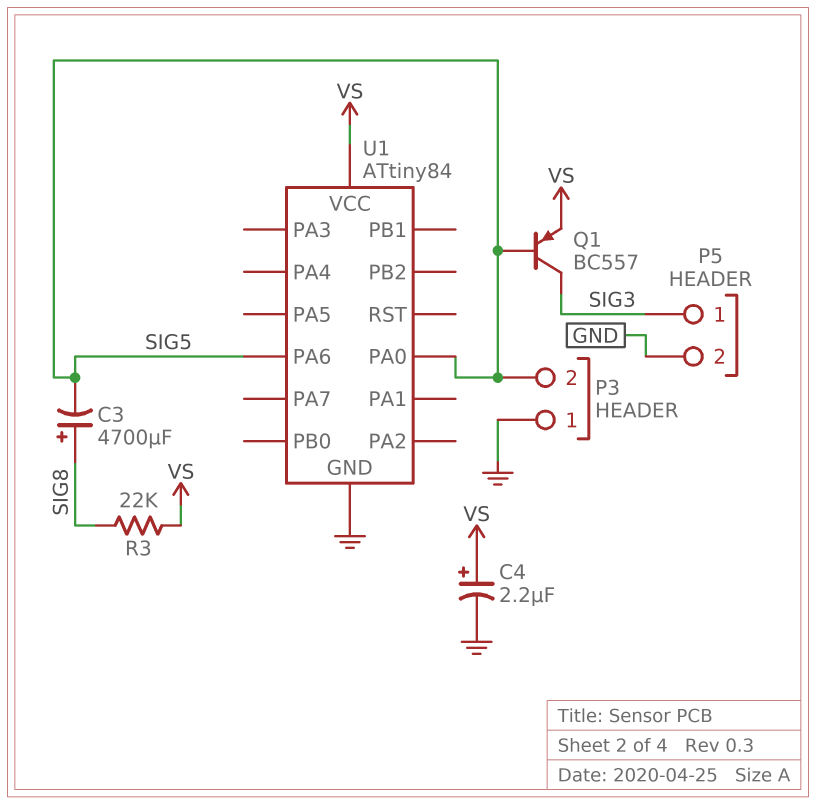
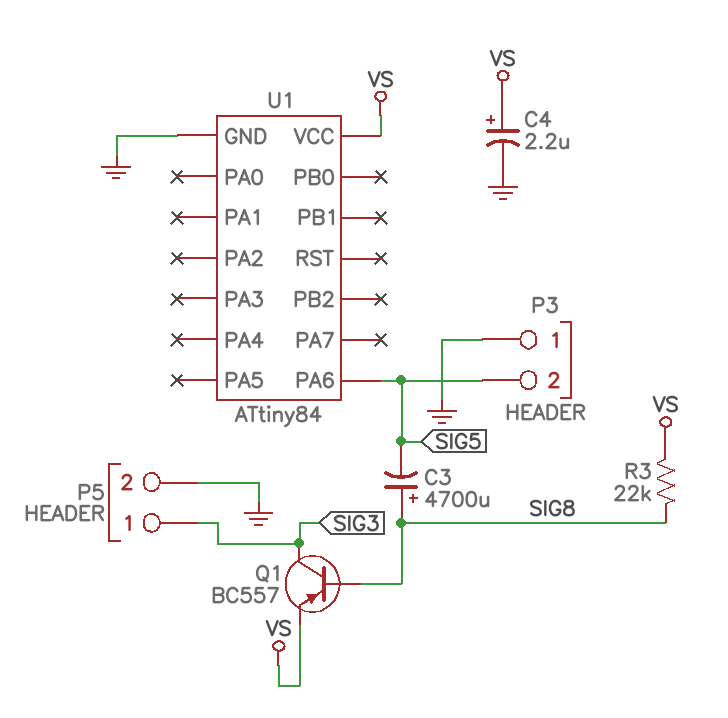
Q1: PNP BC557 (B SIG5, C SIG3, E VS) -> PNP BC557 (B SIG8, C SIG3, E VS)
U1 pin PA0: SIG5 -> none

